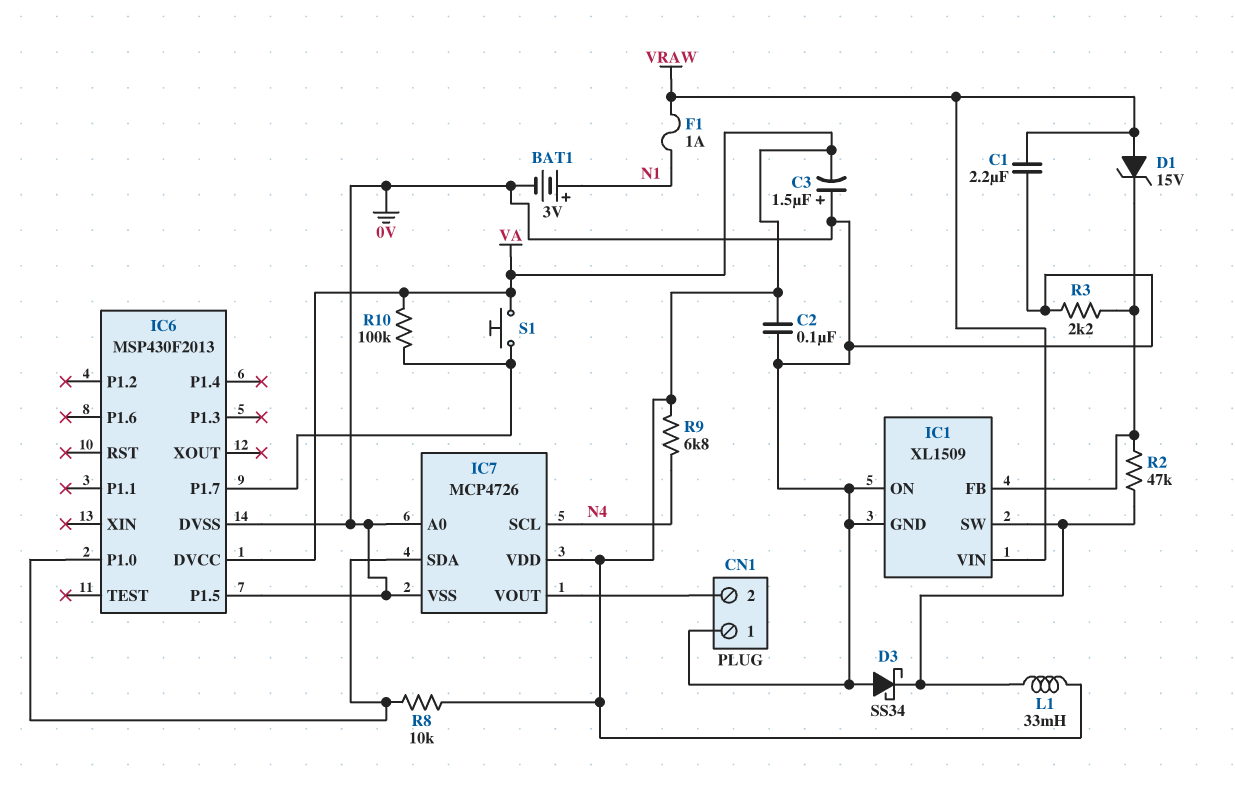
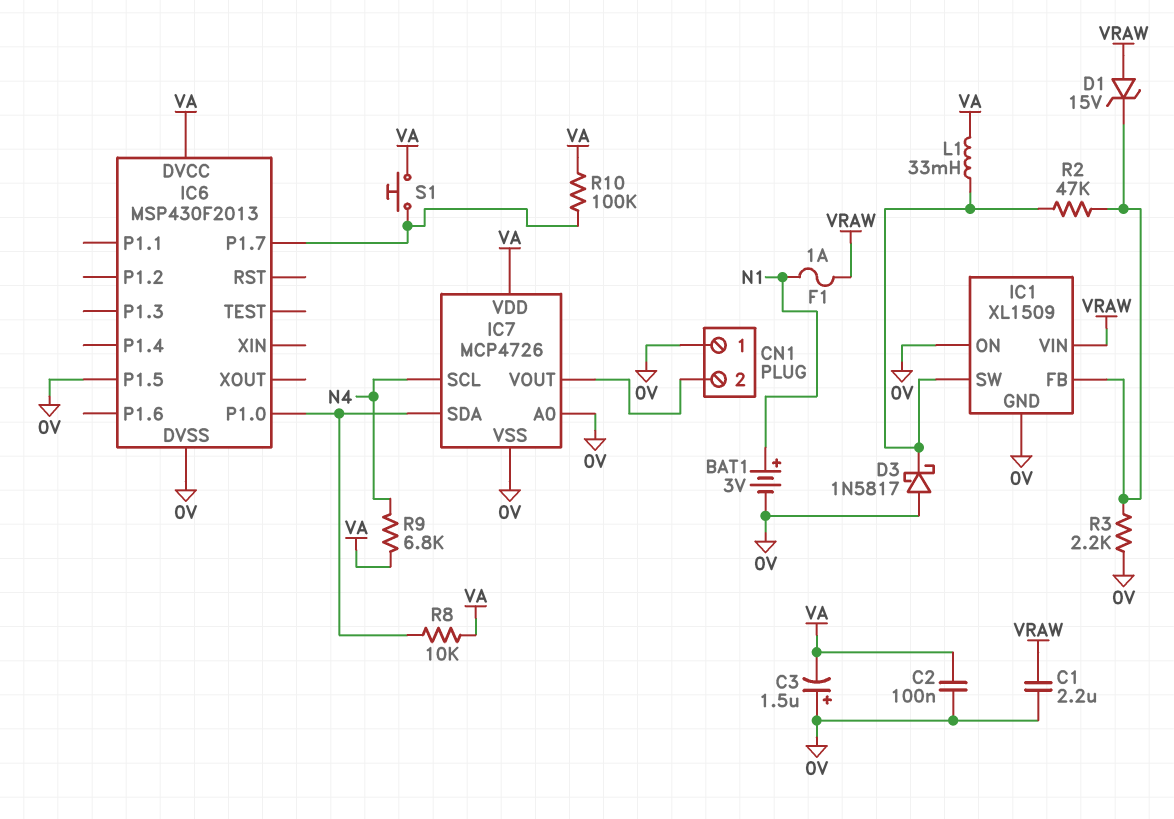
D3: schottky SS34 (A 0V, K IC1/SW) -> schottky 1N5817 (A 0V, K IC1/SW)

